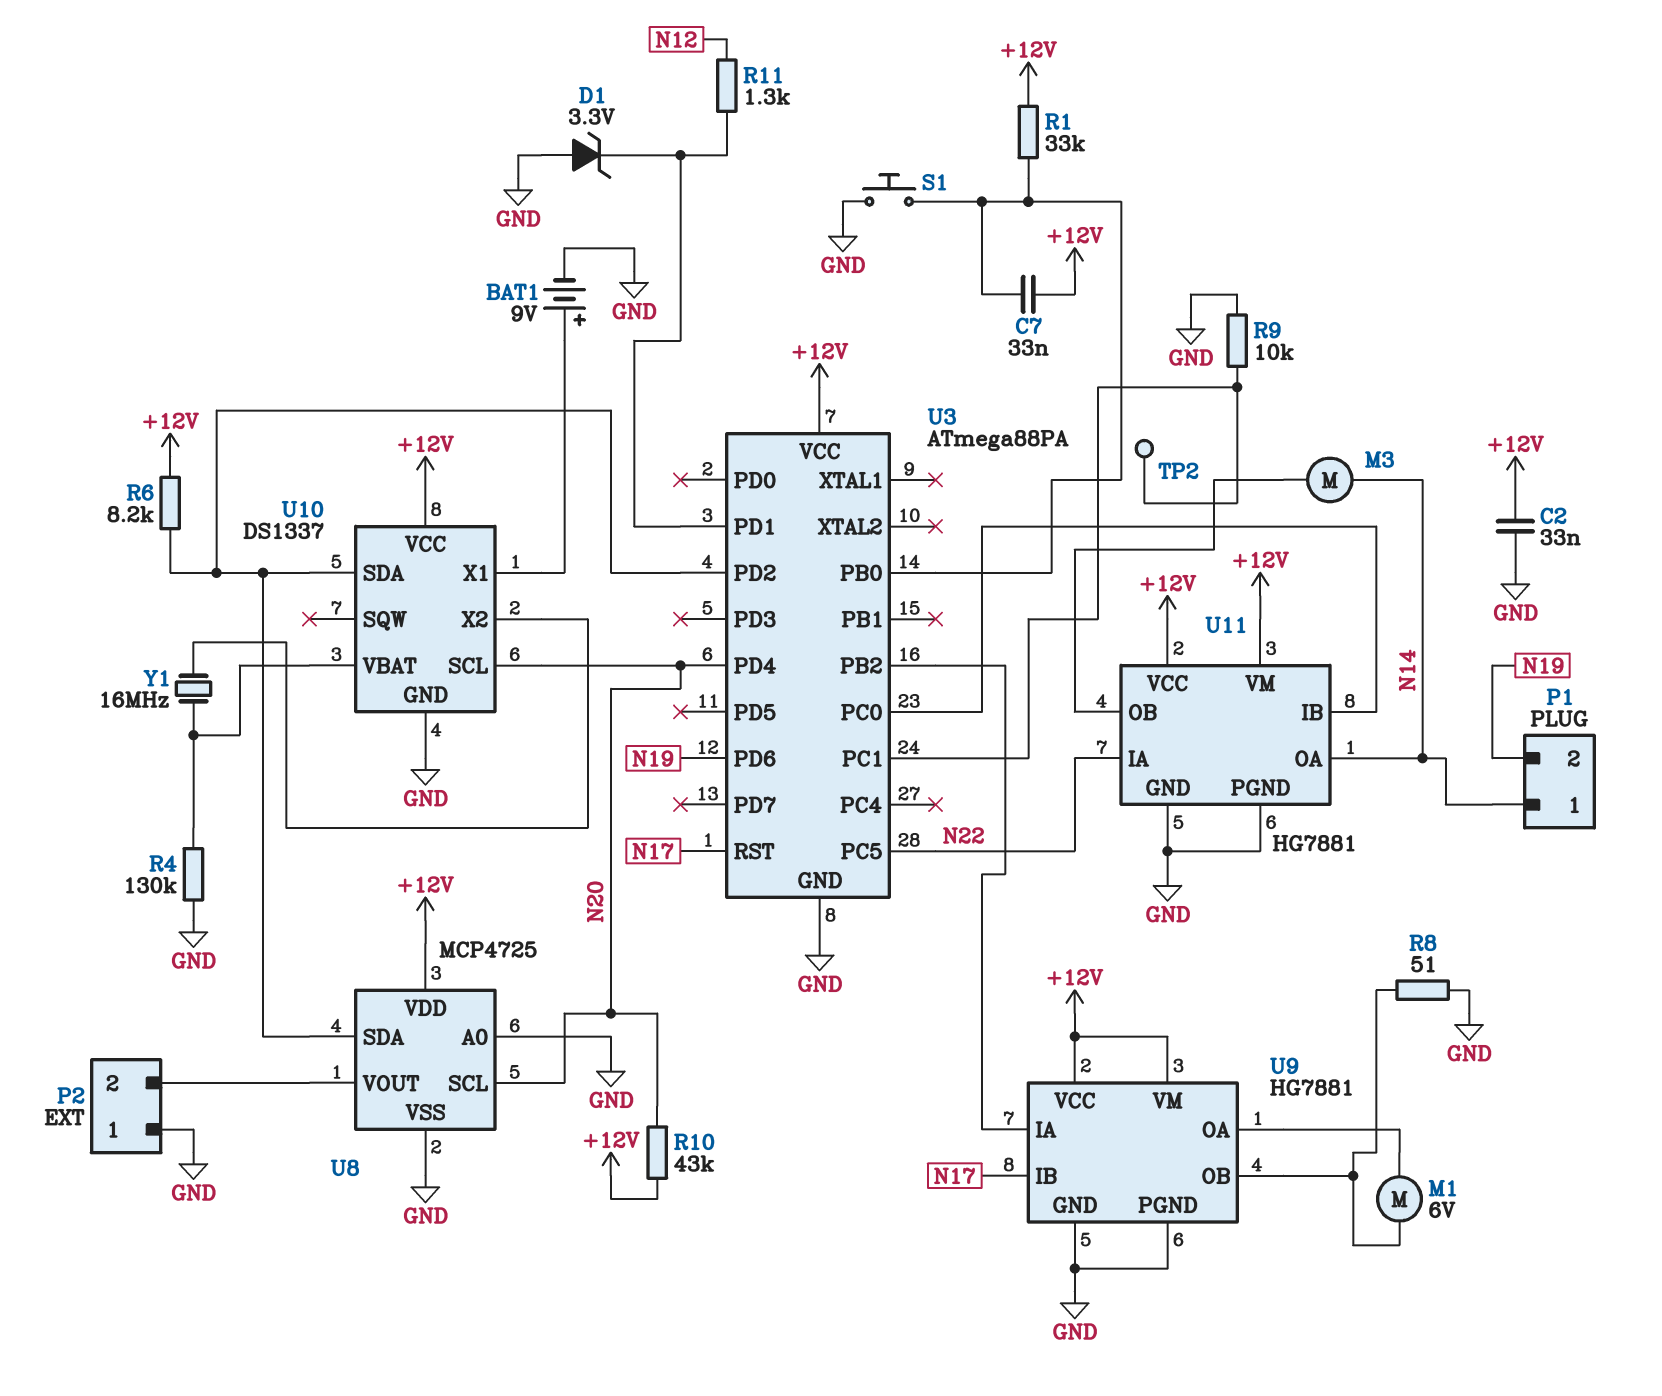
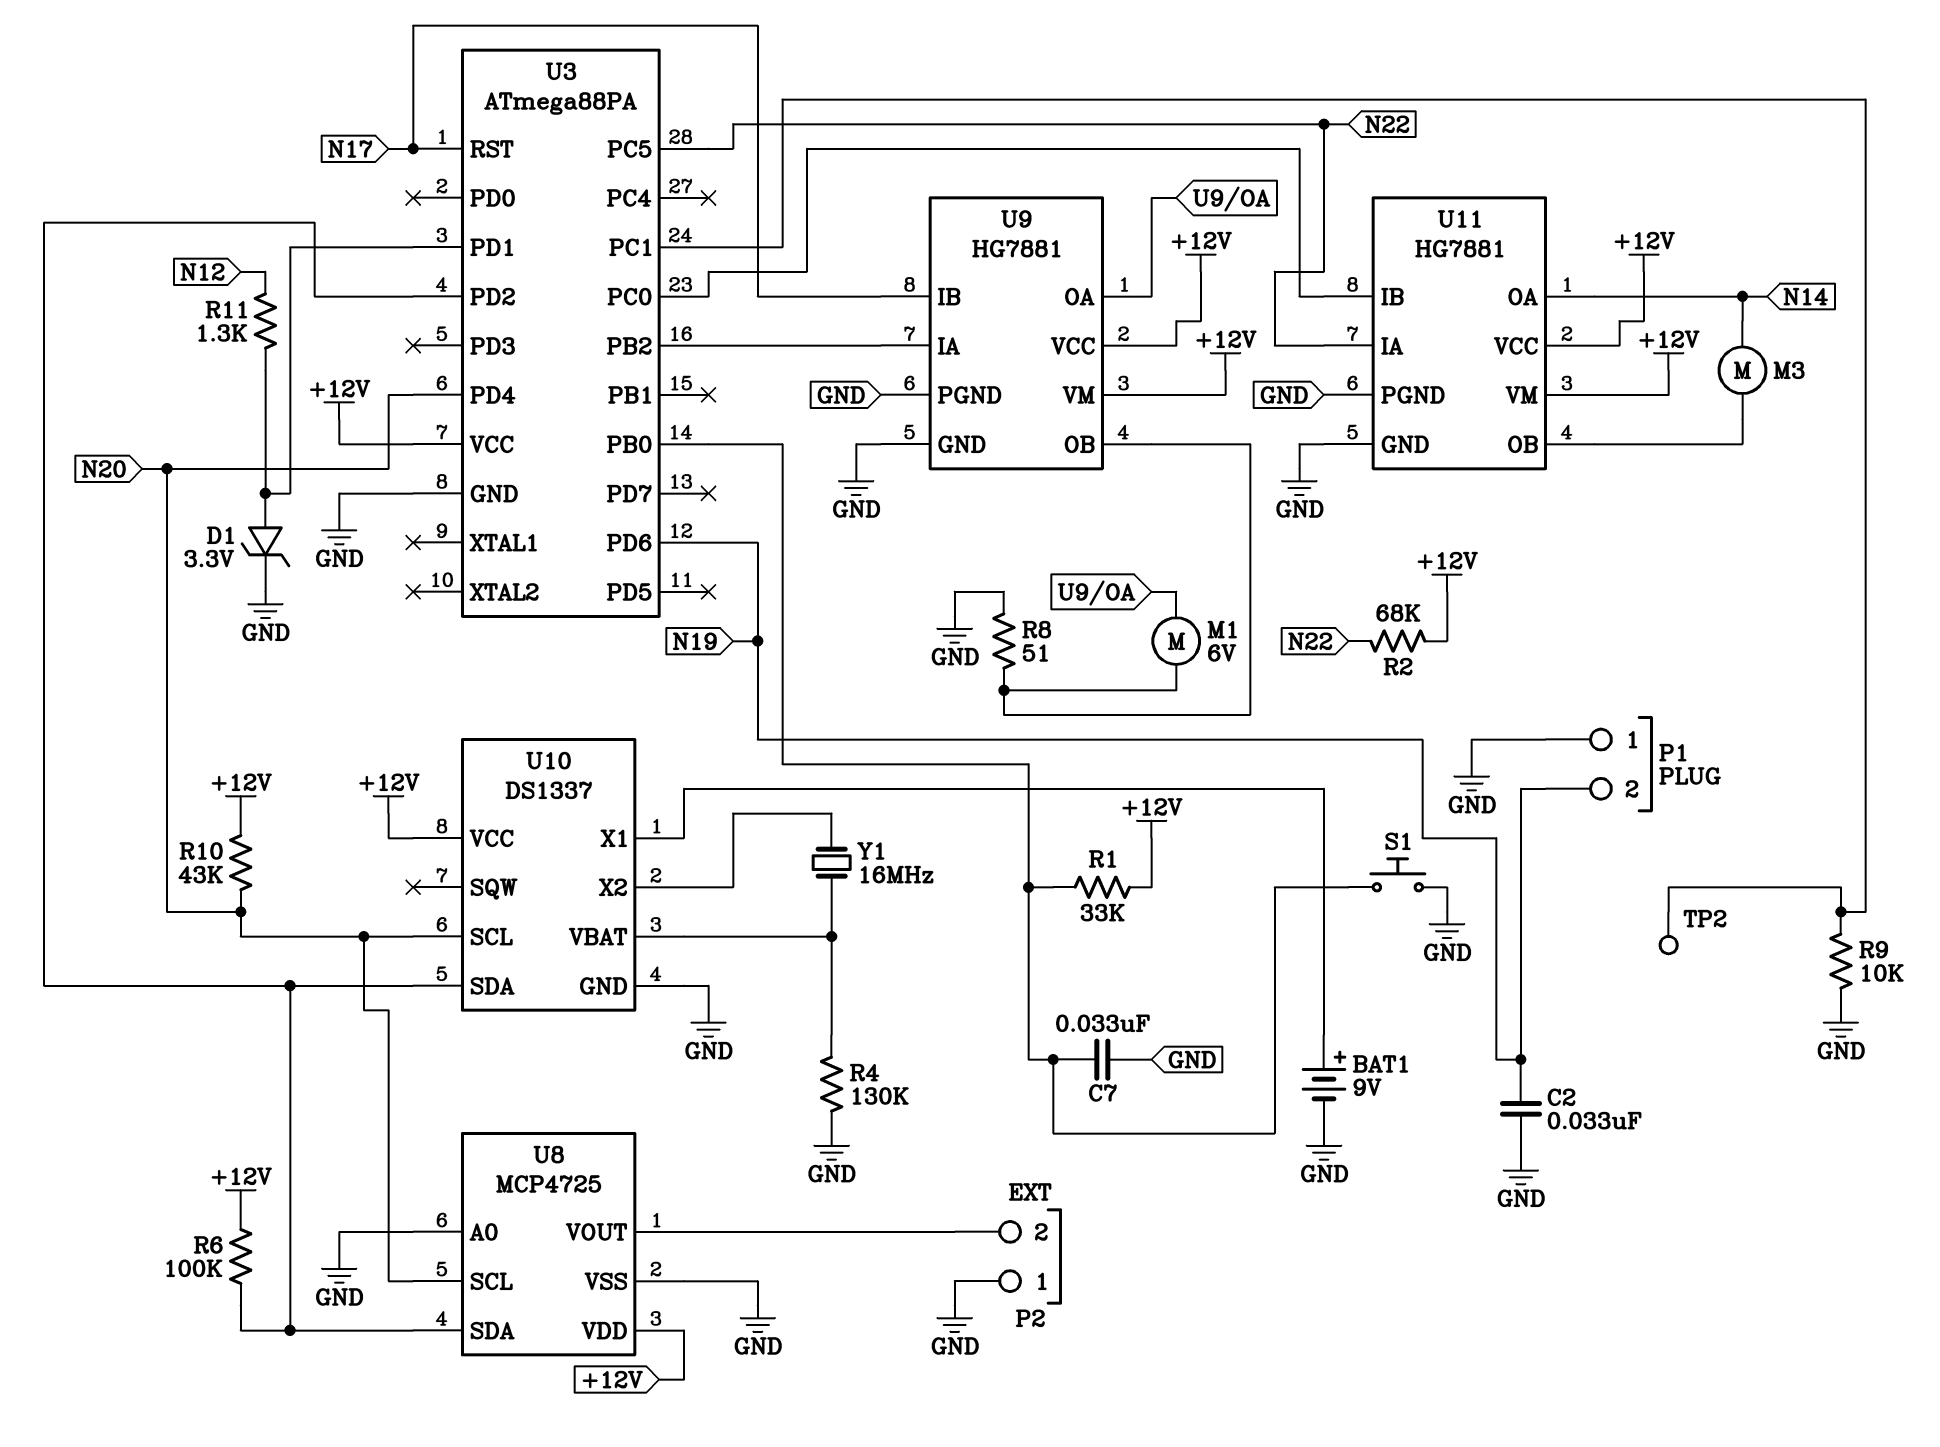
C2: 33nF (+12V, GND) -> 33nF (GND, N19)
C7: 33nF (+12V, U3/PB0) -> 33nF (GND, U3/PB0)
D1: zener 3.3V (A GND, K U3/PD1) -> zener 3.3V (A U3/PD1, K GND)
P1 pin 1: N14 -> GND
R2: none -> 68k (+12V, N22)
R6: 8.2k (+12V, U3/PD2) -> 100k (+12V, U3/PD2)

